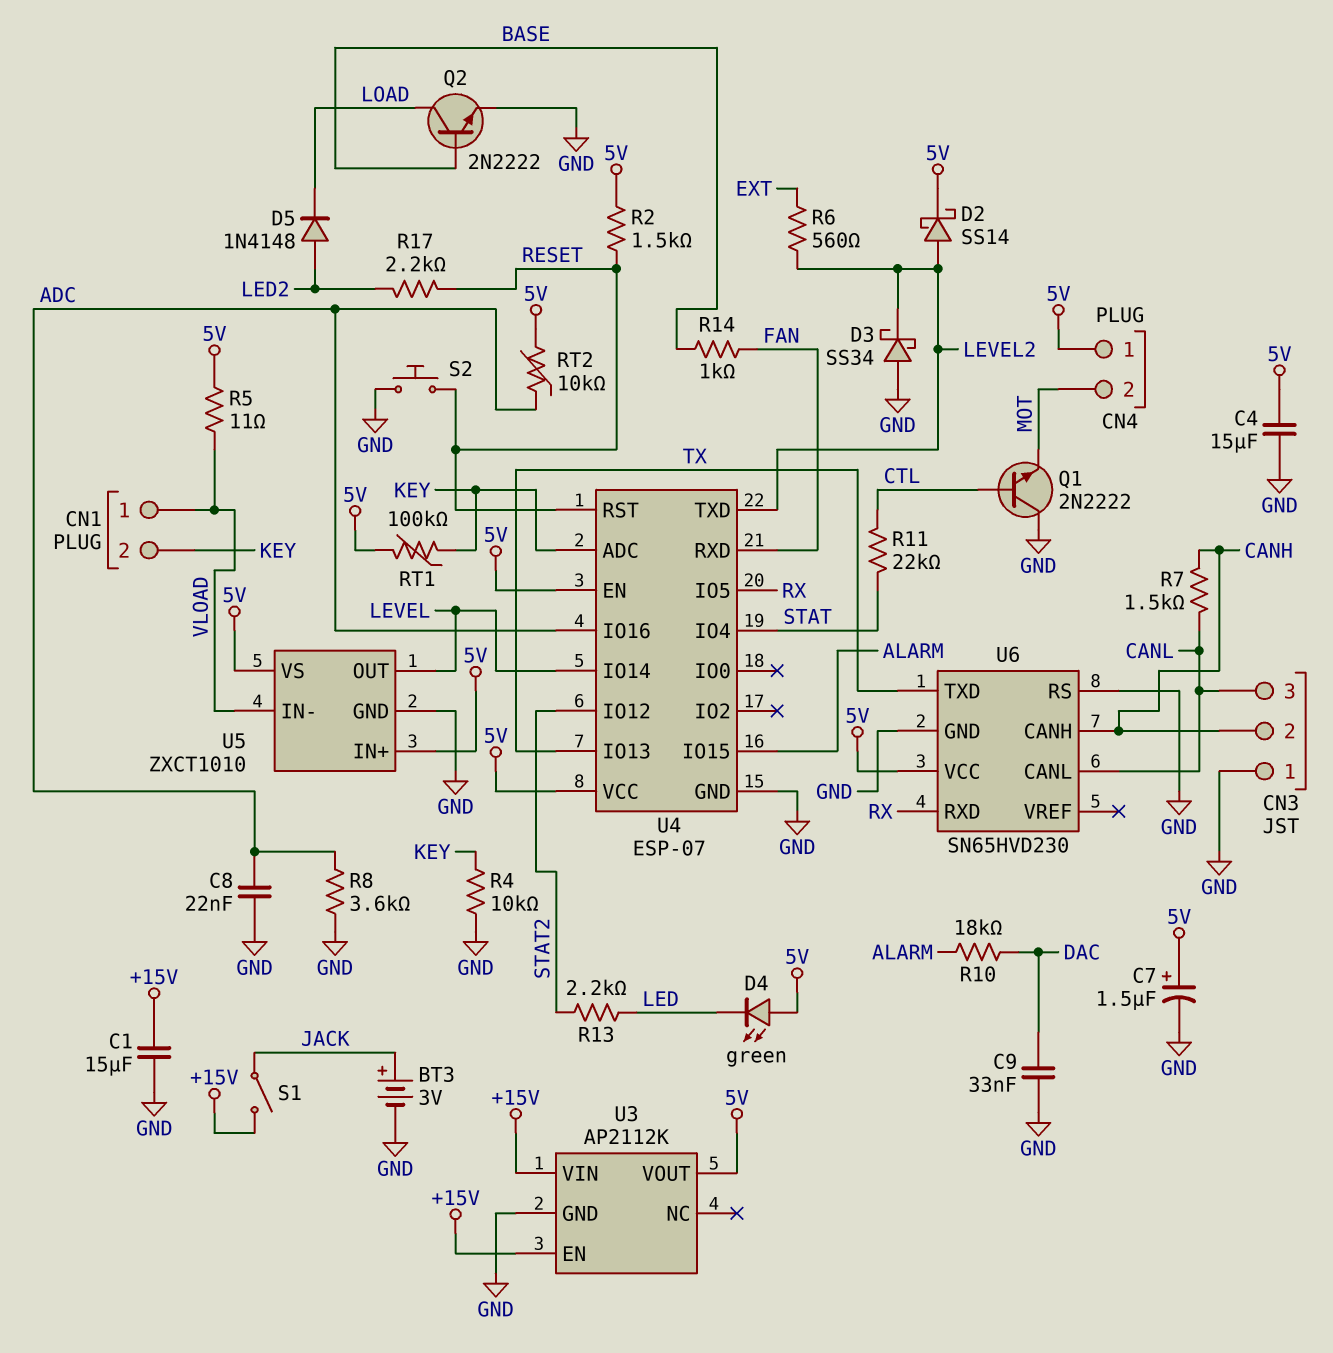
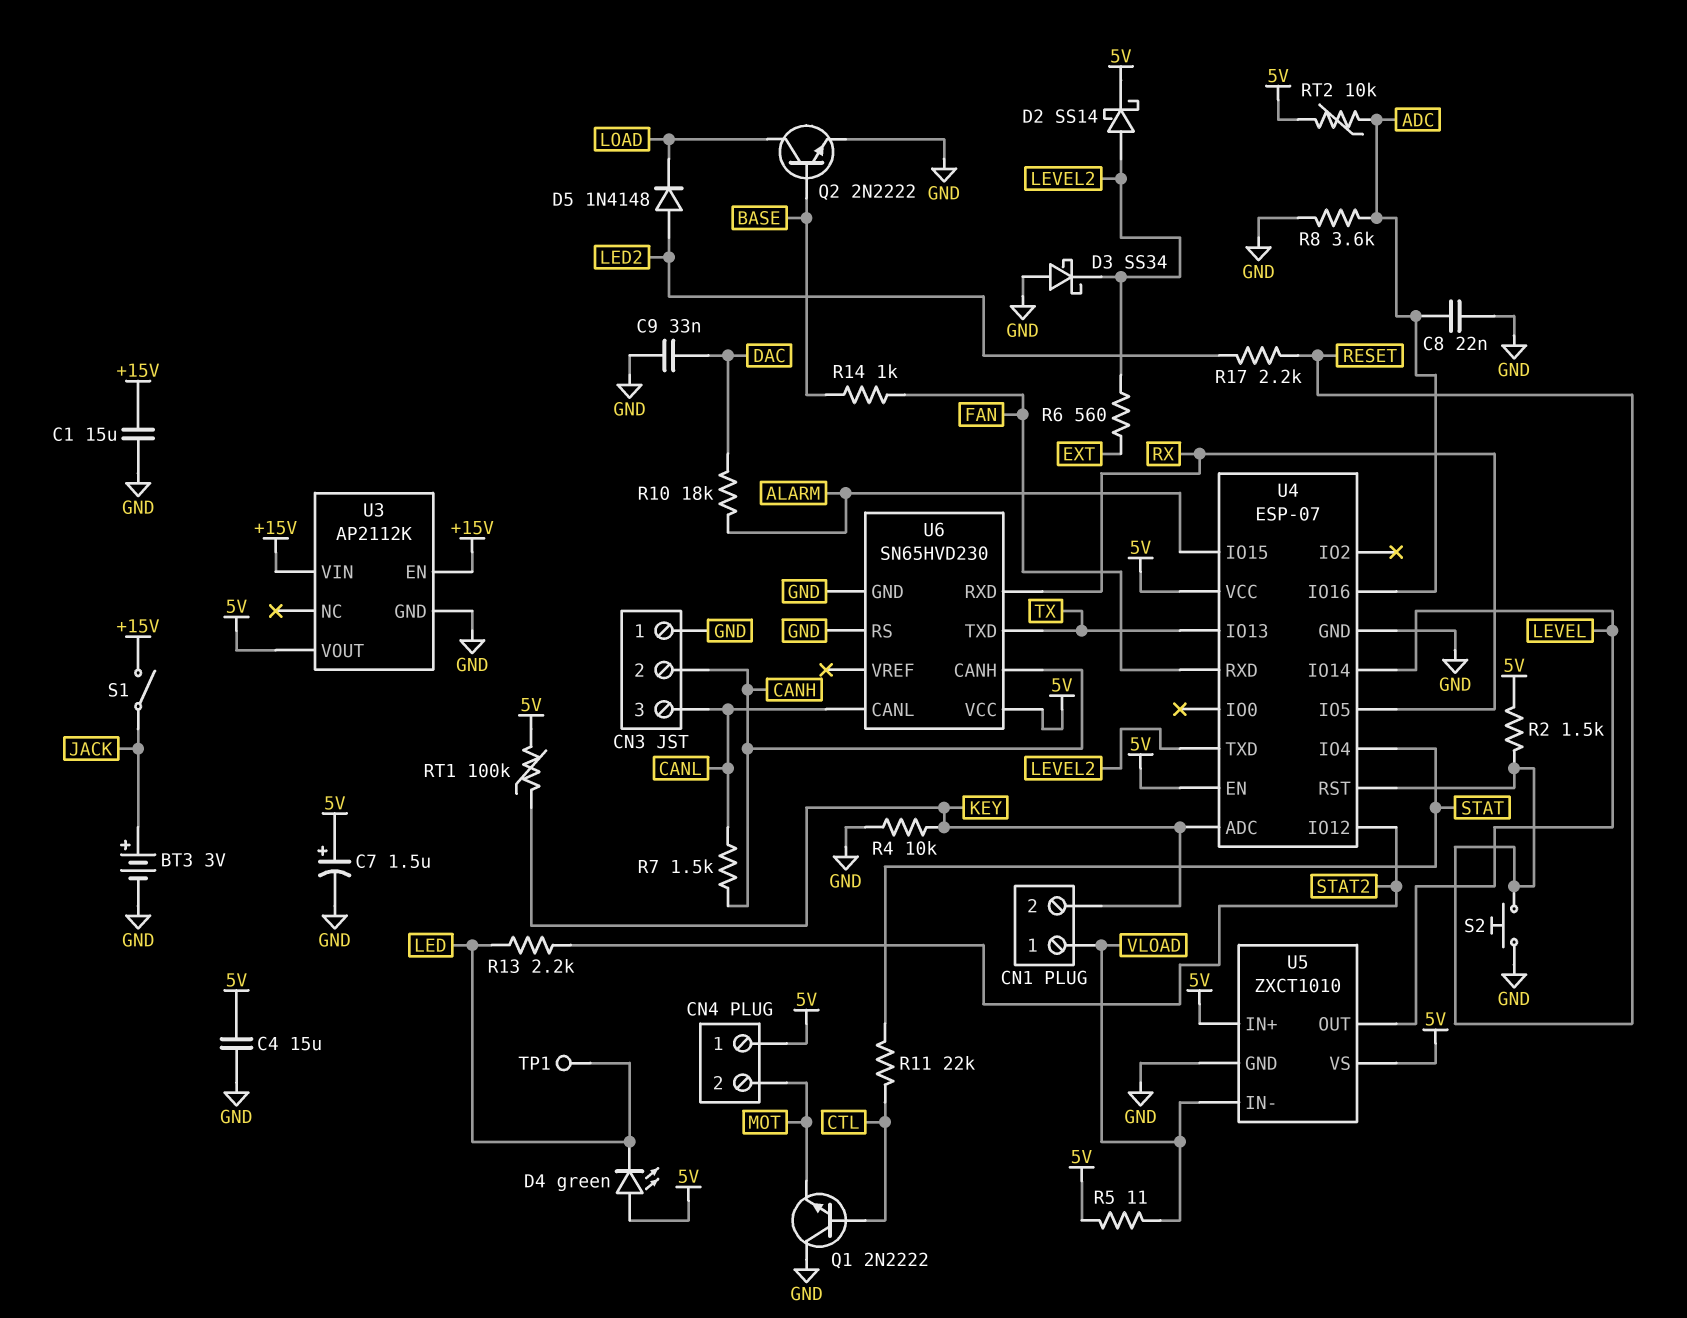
TP1: none -> test point (LED)

